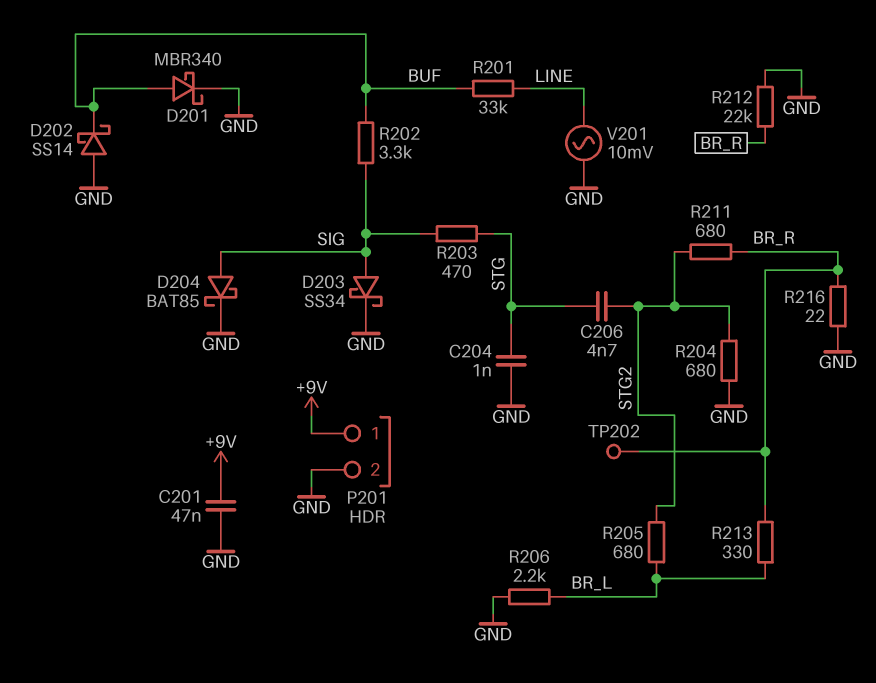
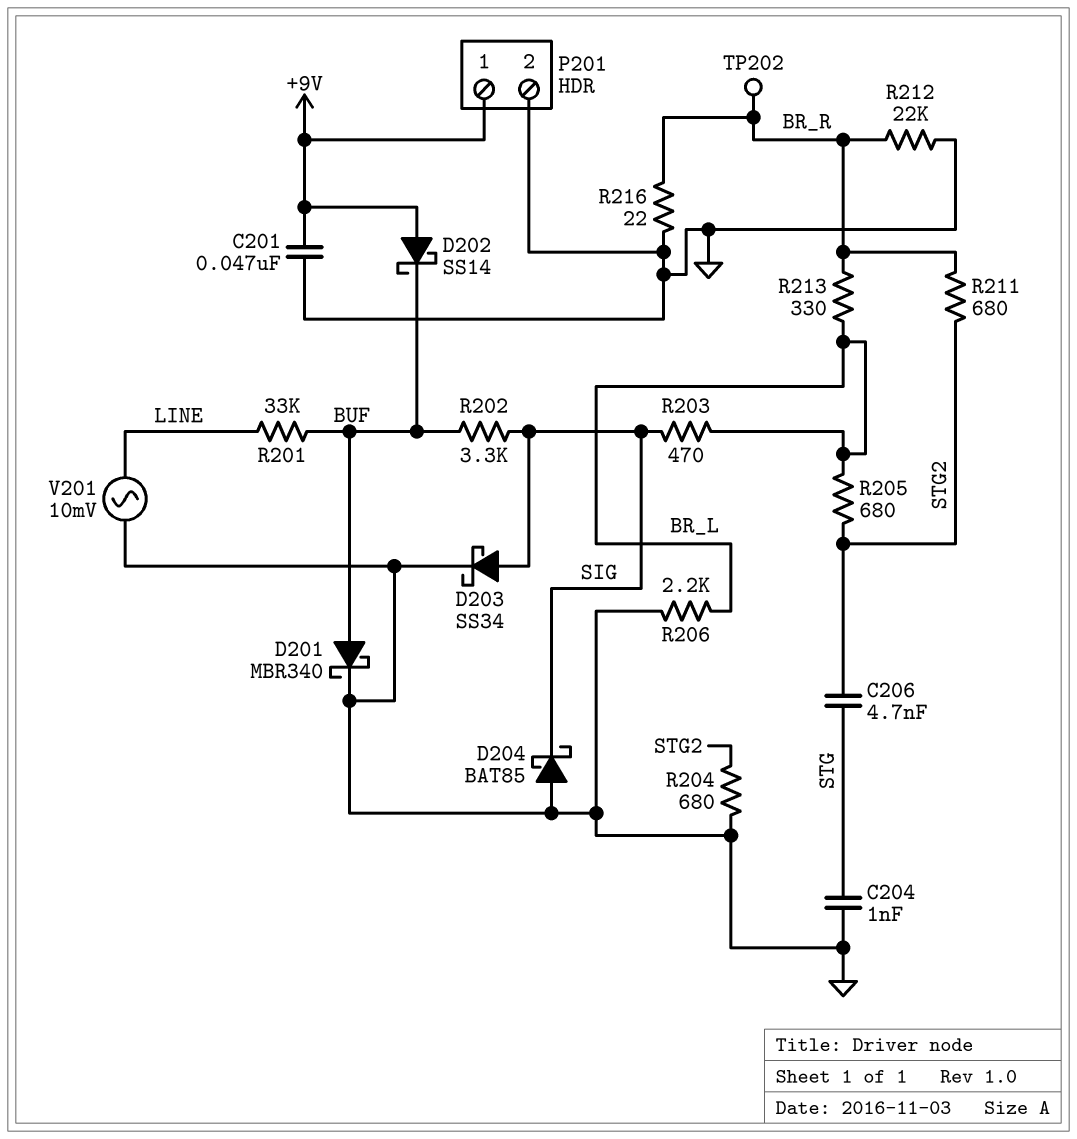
D202: schottky SS14 (A GND, K BUF) -> schottky SS14 (A +9V, K BUF)
D204: schottky BAT85 (A SIG, K GND) -> schottky BAT85 (A GND, K SIG)
R203: 470 (SIG, STG) -> 470 (BR_L, SIG)

